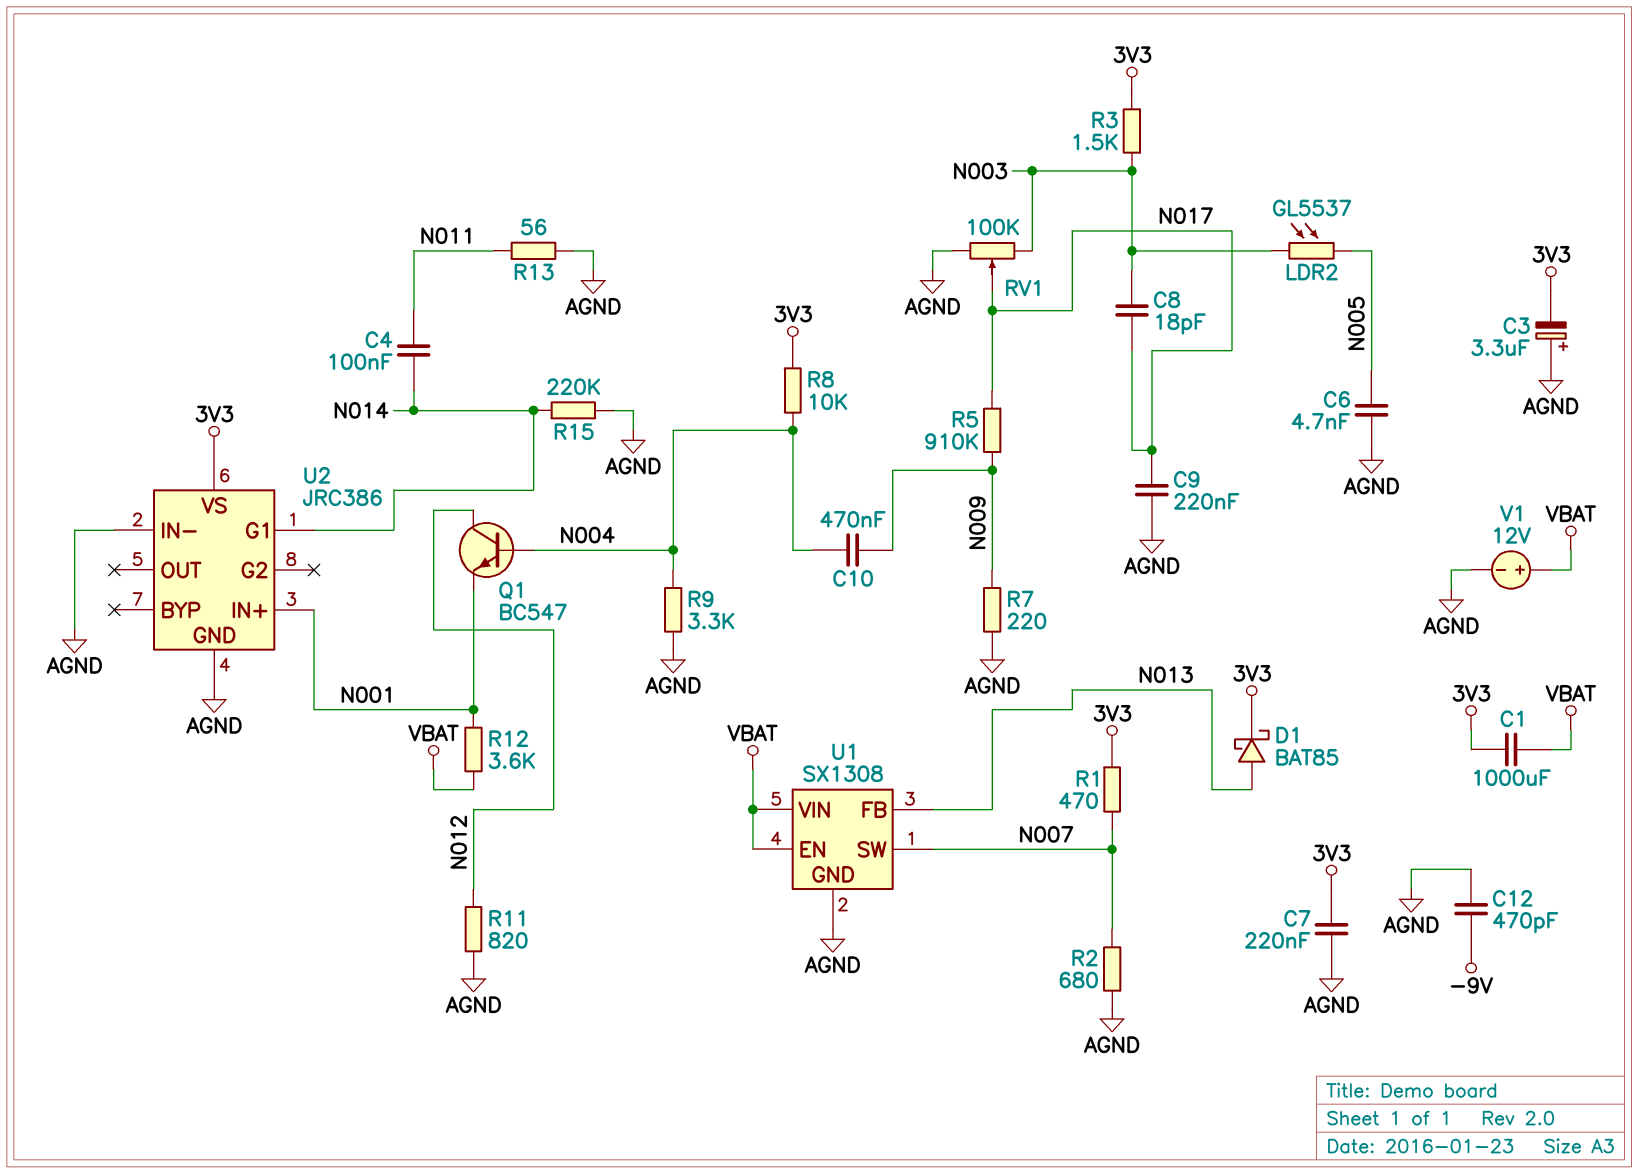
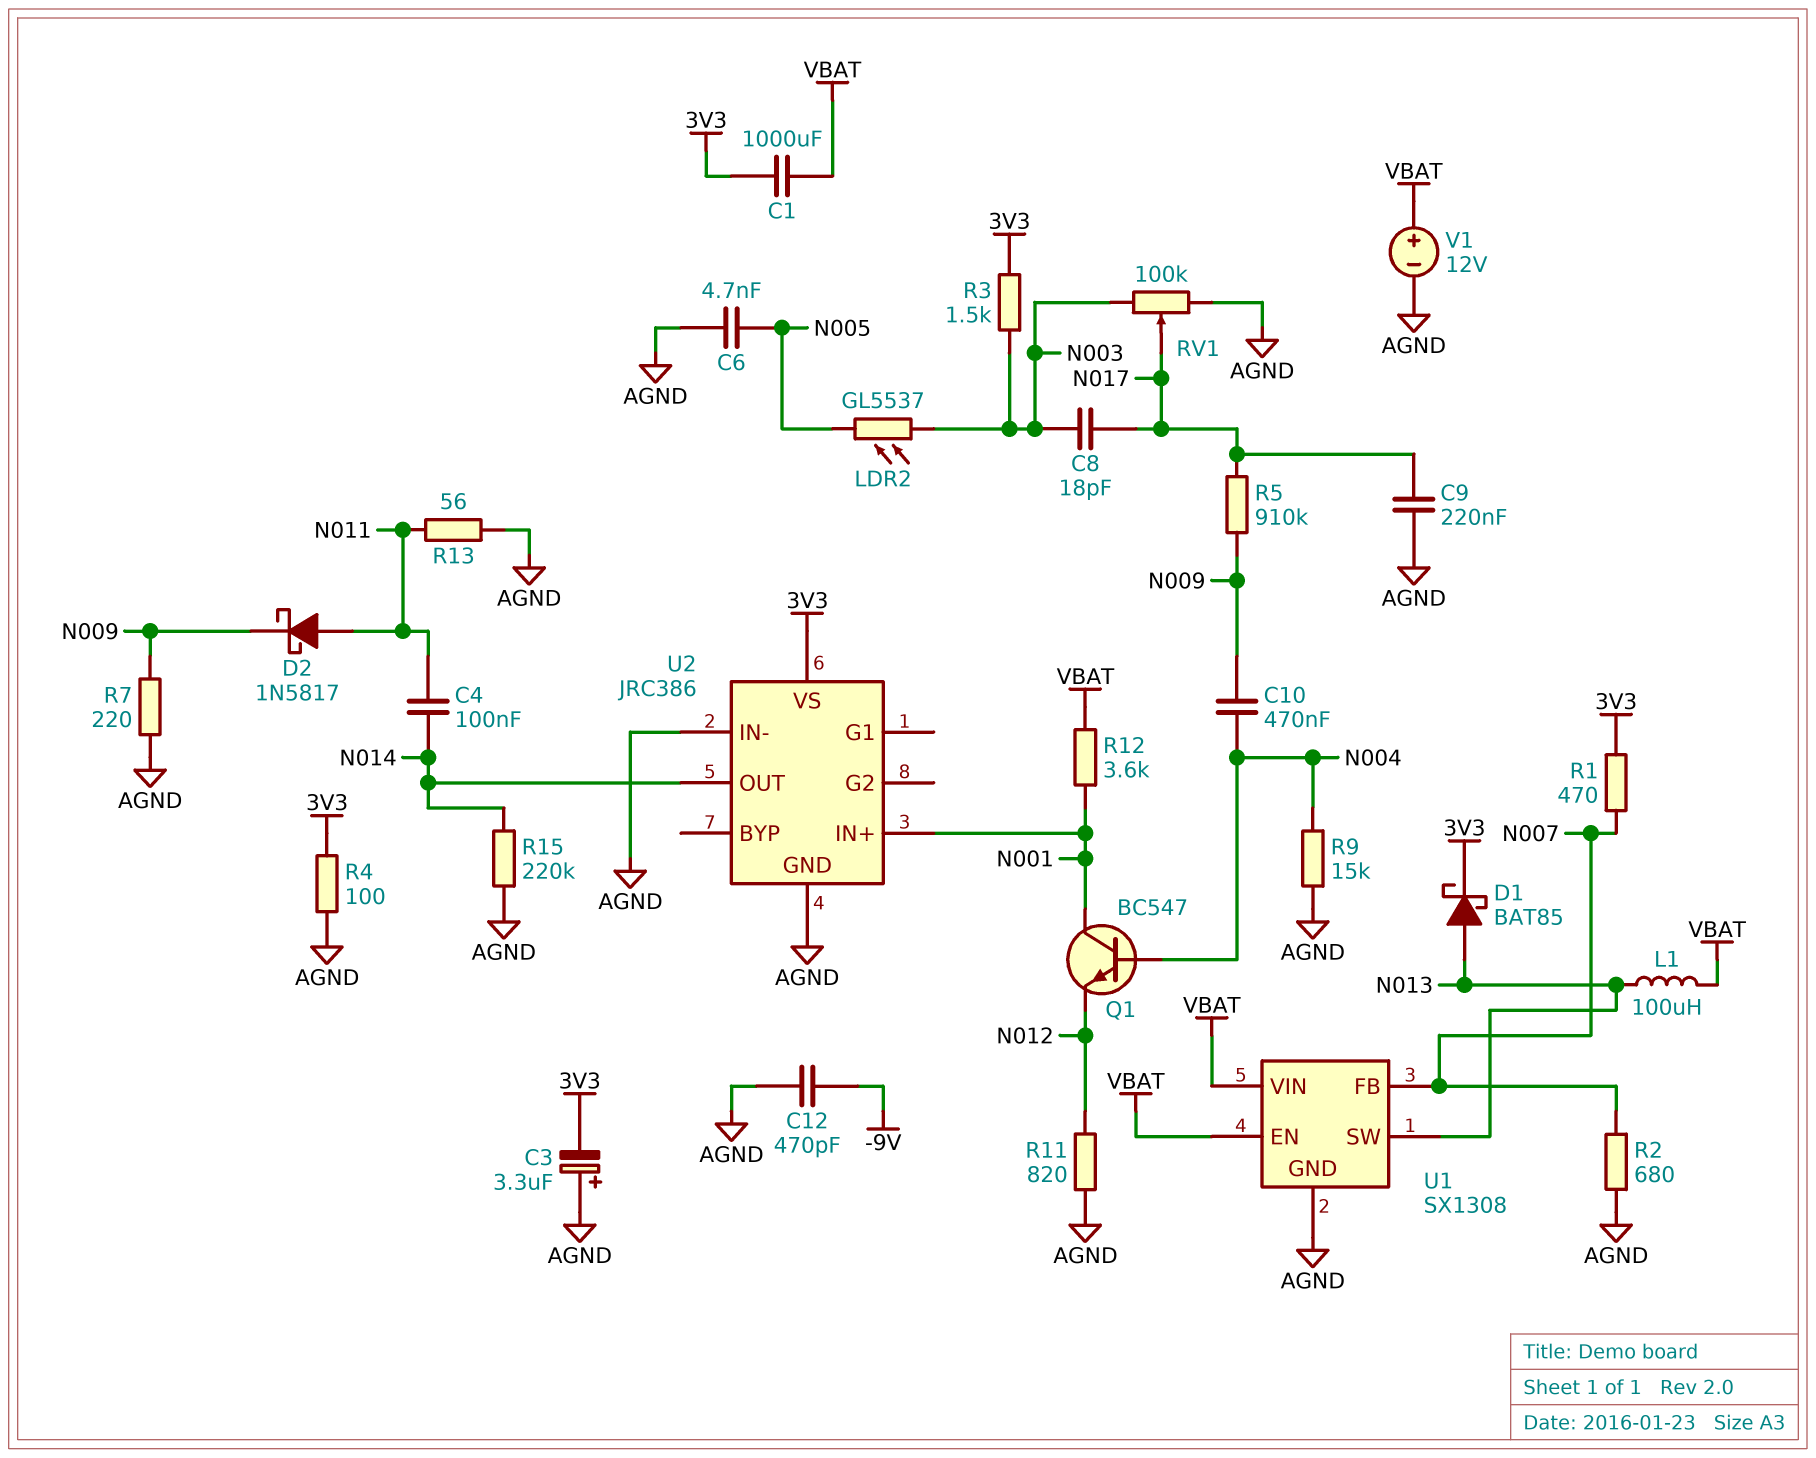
C7: 220nF (3V3, AGND) -> none
D2: none -> schottky 1N5817 (A N011, K N009)
L1: none -> 100uH (N013, VBAT)
Q1: NPN BC547 (B N004, C N012, E N001) -> NPN BC547 (B N004, C N001, E N012)
R4: none -> 100 (3V3, AGND)
R8: 10k (3V3, N004) -> none
R9: 3.3k (AGND, N004) -> 15k (AGND, N004)
U1 pin FB: N013 -> N007
U1 pin SW: N007 -> N013
U2 pin G1: N014 -> none
U2 pin OUT: none -> N014

